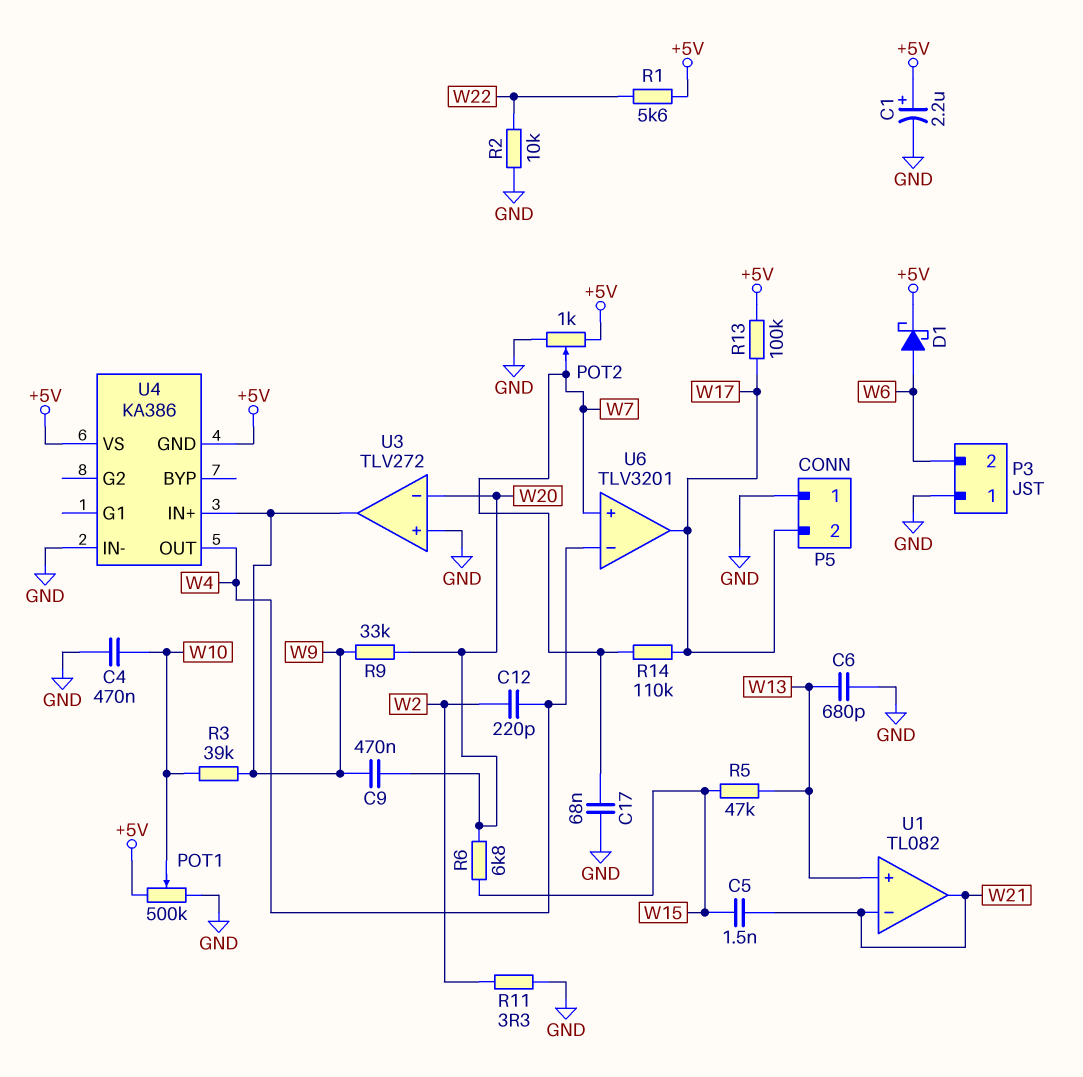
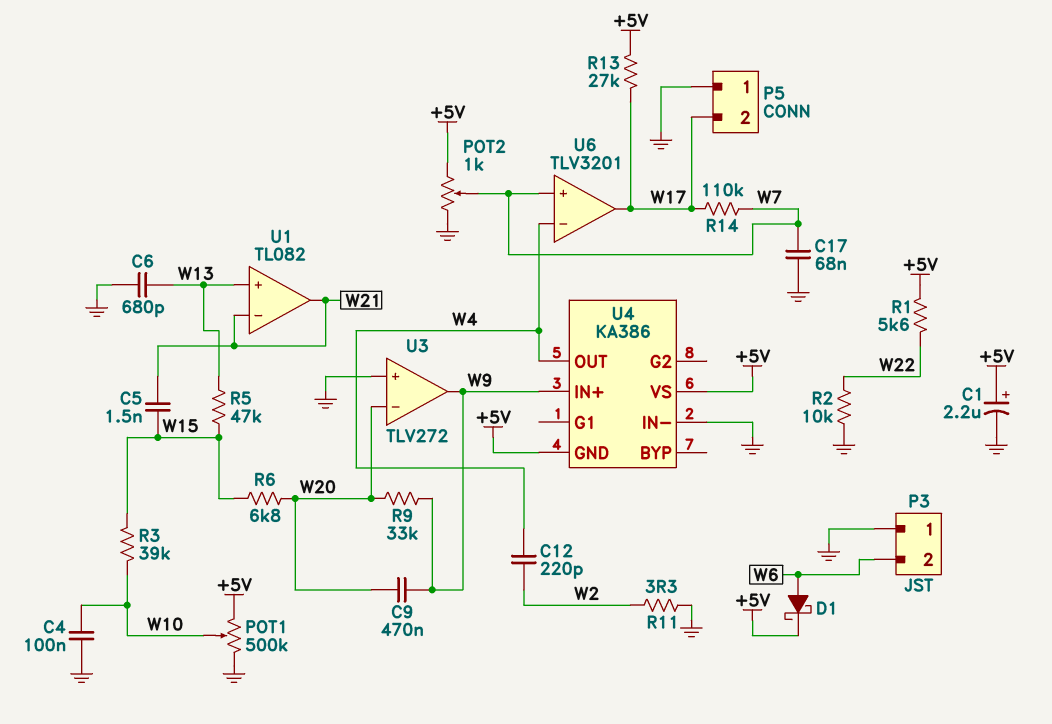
C4: 470nF (GND, W10) -> 100nF (GND, W10)
R3: 39k (W9, W10) -> 39k (W10, W15)
R13: 100k (+5V, W17) -> 27k (+5V, W17)

